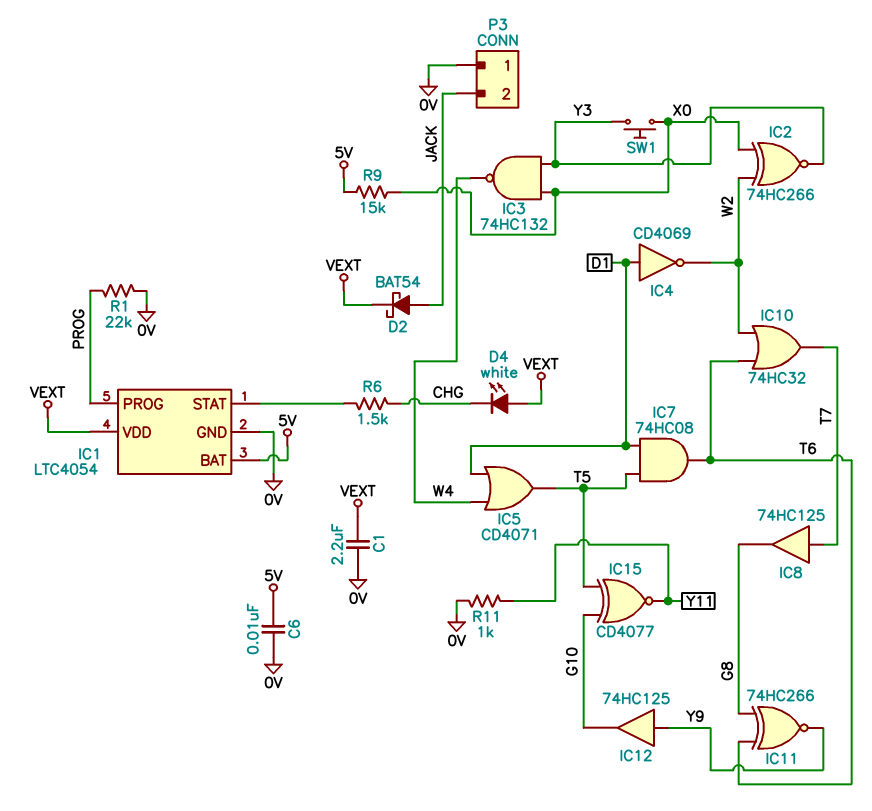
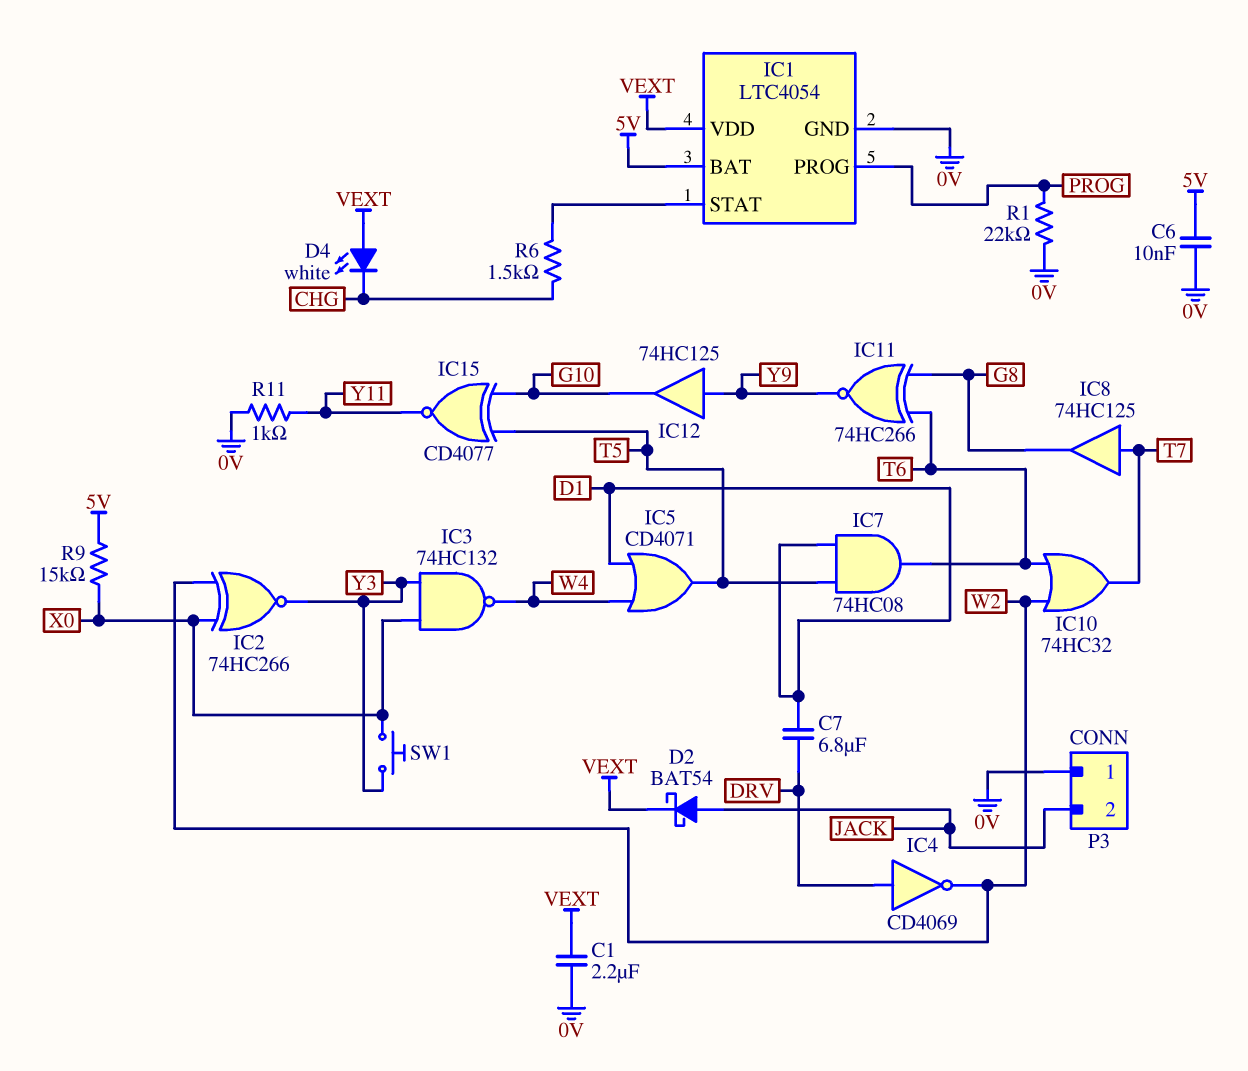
C7: none -> 6.8uF (D1, DRV)
IC4: NOT CD4069 (in D1, out W2) -> NOT CD4069 (in DRV, out W2)

